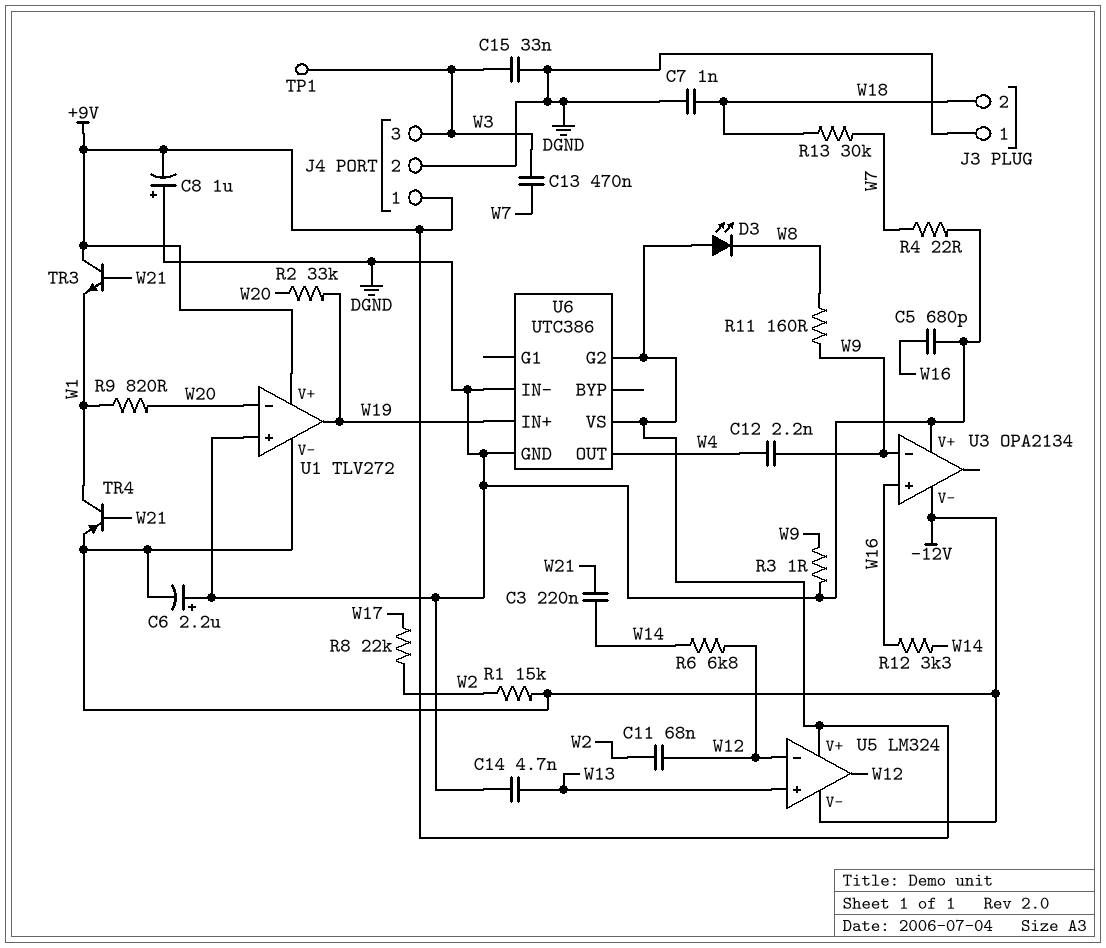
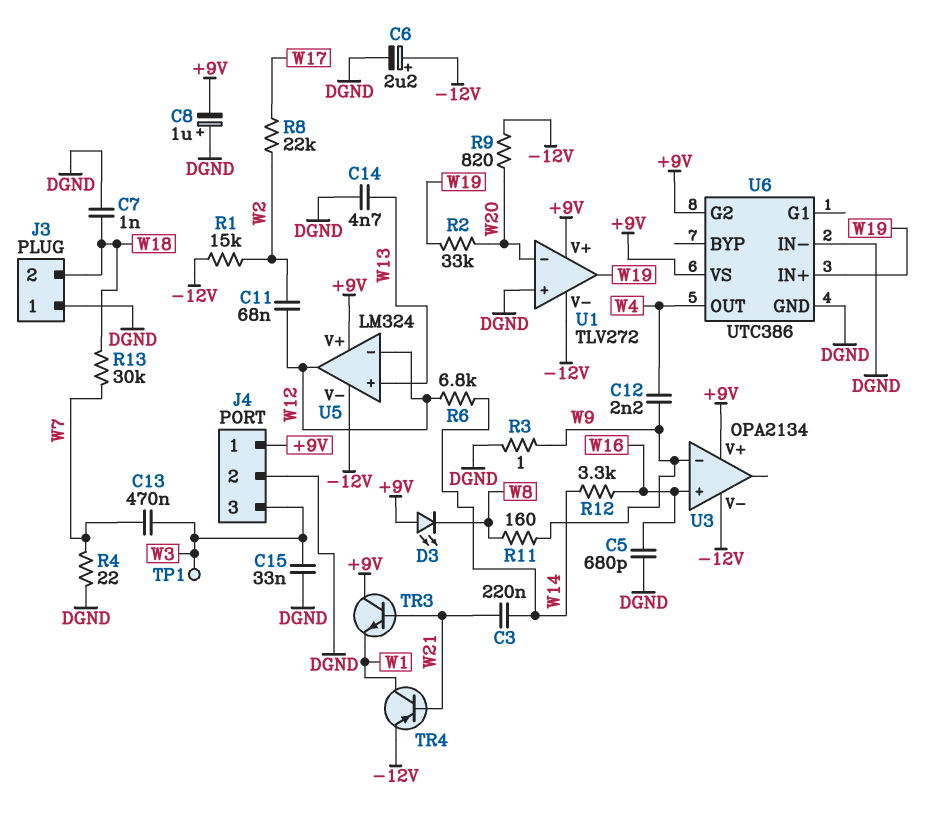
C6: 2.2uF (plus DGND, minus -12V) -> 2.2uF (plus -12V, minus DGND)
R9: 820 (W1, W20) -> 820 (-12V, W20)
U3 pin V+: DGND -> +9V

